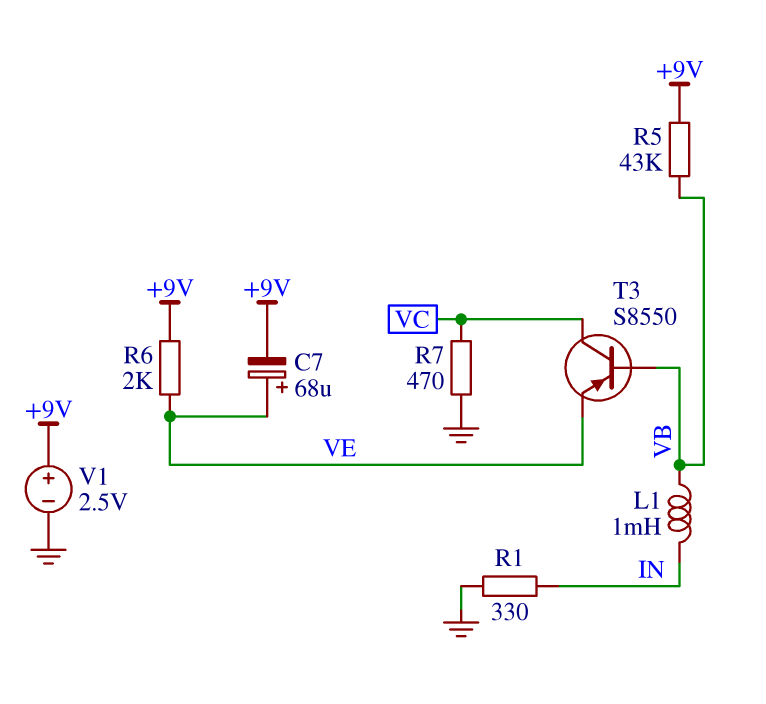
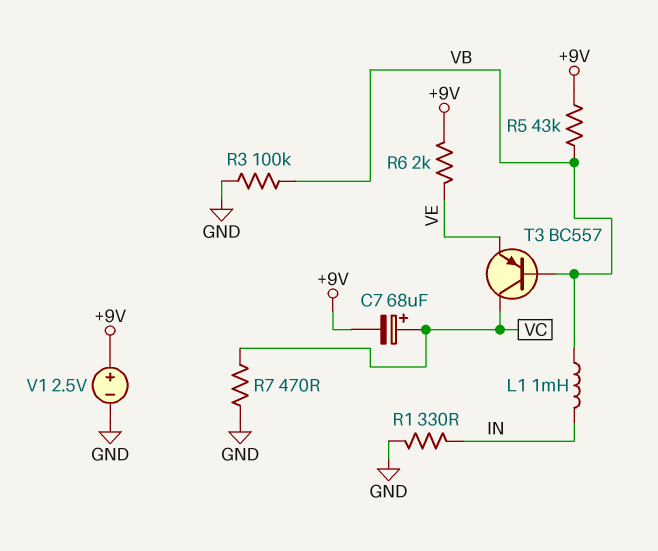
C7: 68uF (plus VE, minus +9V) -> 68uF (plus VC, minus +9V)
R3: none -> 100k (GND, VB)
T3: PNP S8550 (B VB, C VC, E VE) -> PNP BC557 (B VB, C VC, E VE)

